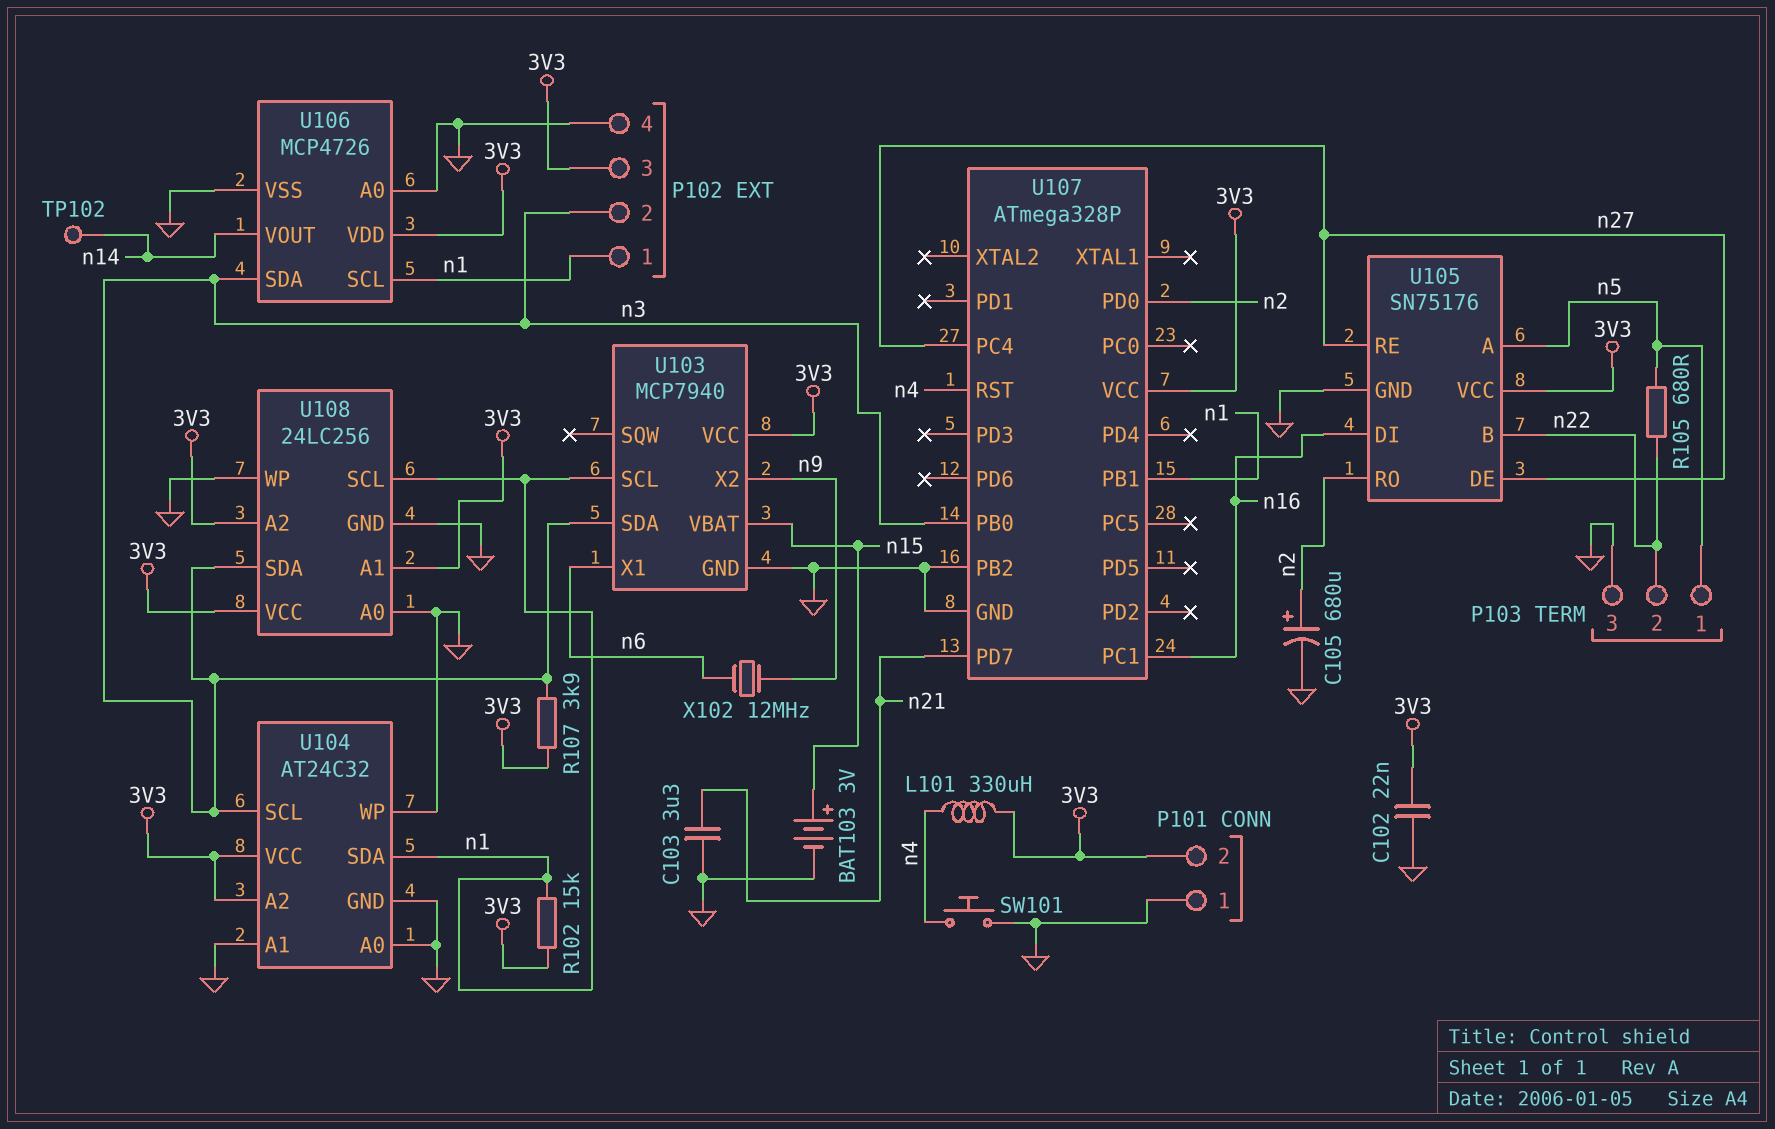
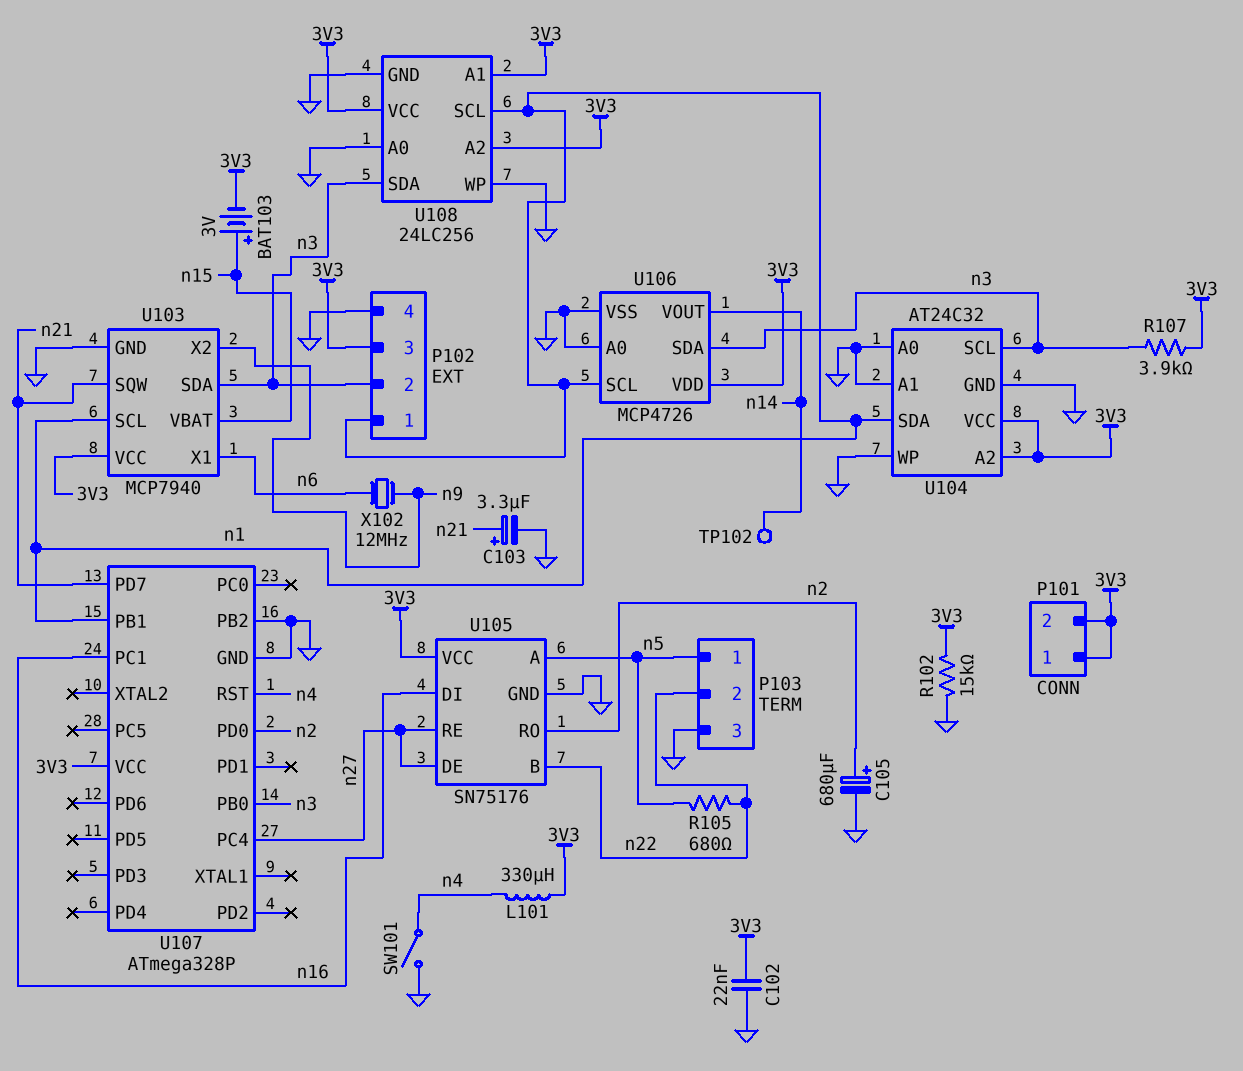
BAT103: 3V (plus n15, minus GND) -> 3V (plus n15, minus 3V3)
C103: 3.3uF (GND, n21) -> 3.3uF (plus n21, minus GND)
P101 pin 1: GND -> 3V3
R102: 15k (3V3, n1) -> 15k (3V3, GND)
SW101: button (GND, n4) -> switch (GND, n4)
U103 pin SQW: none -> n21

